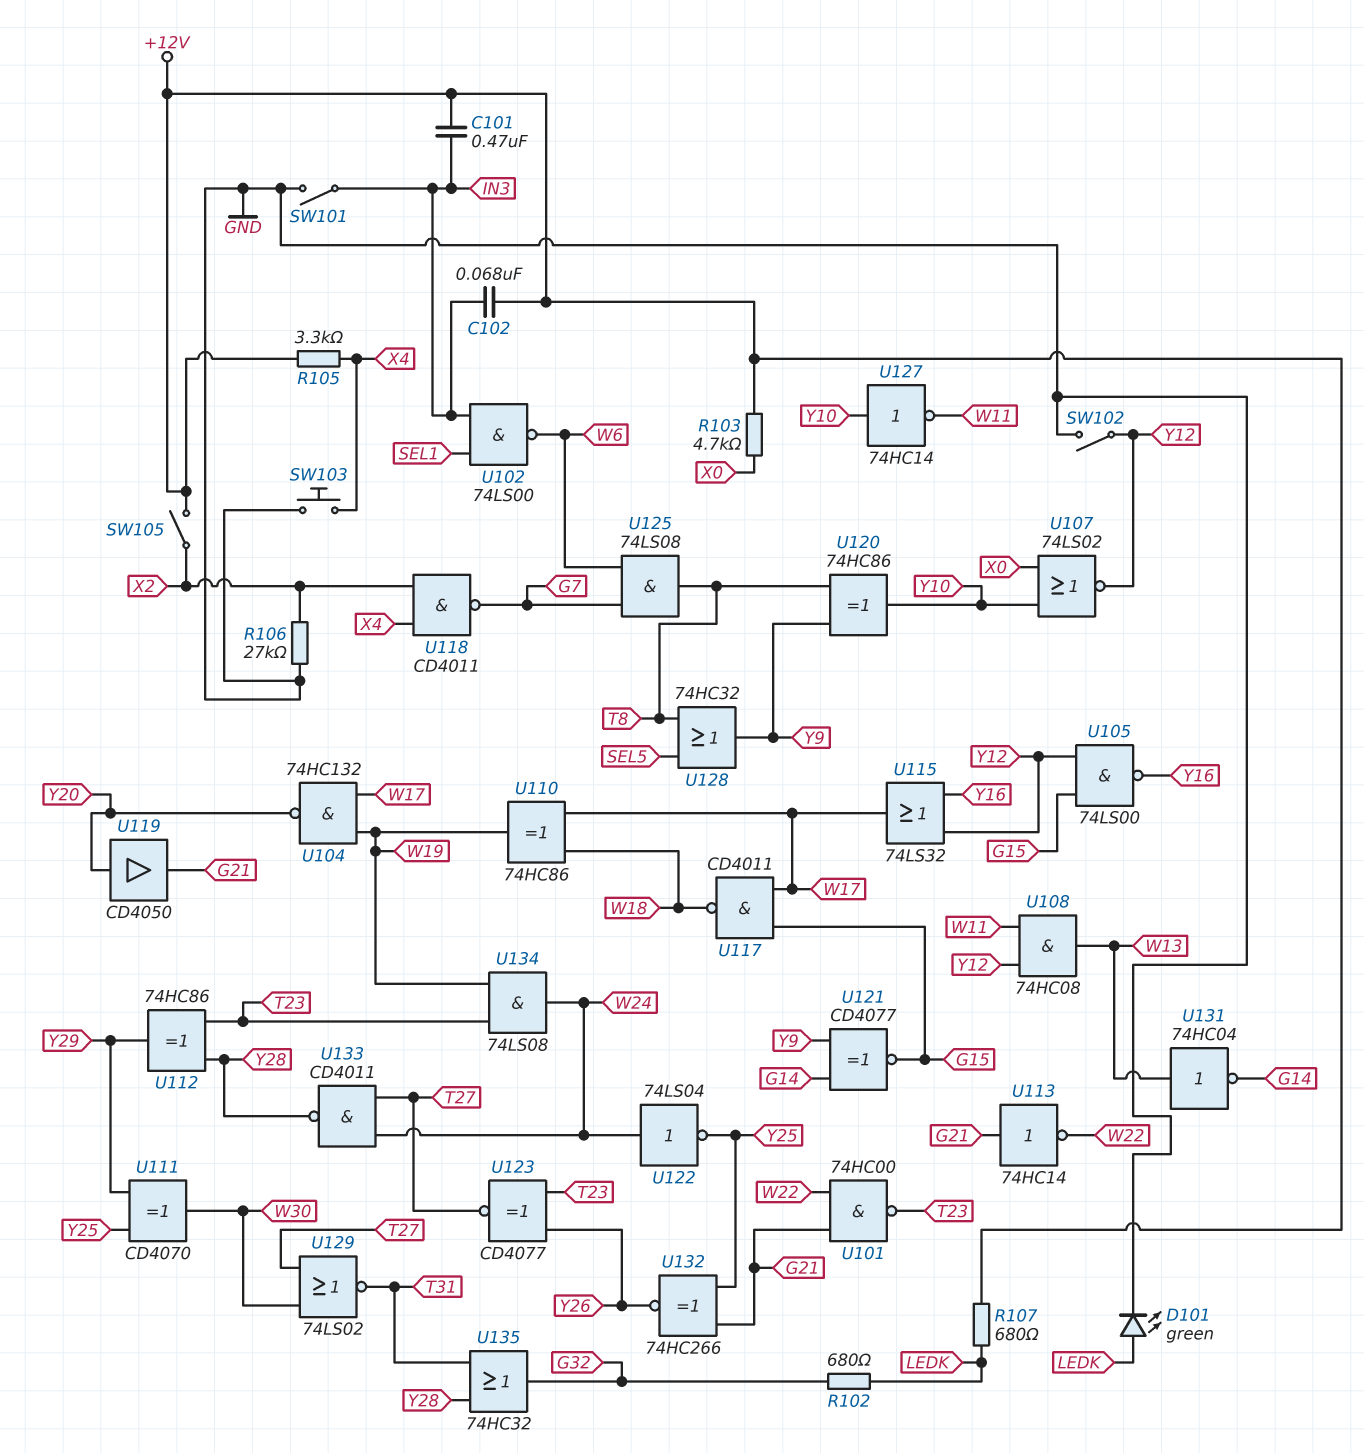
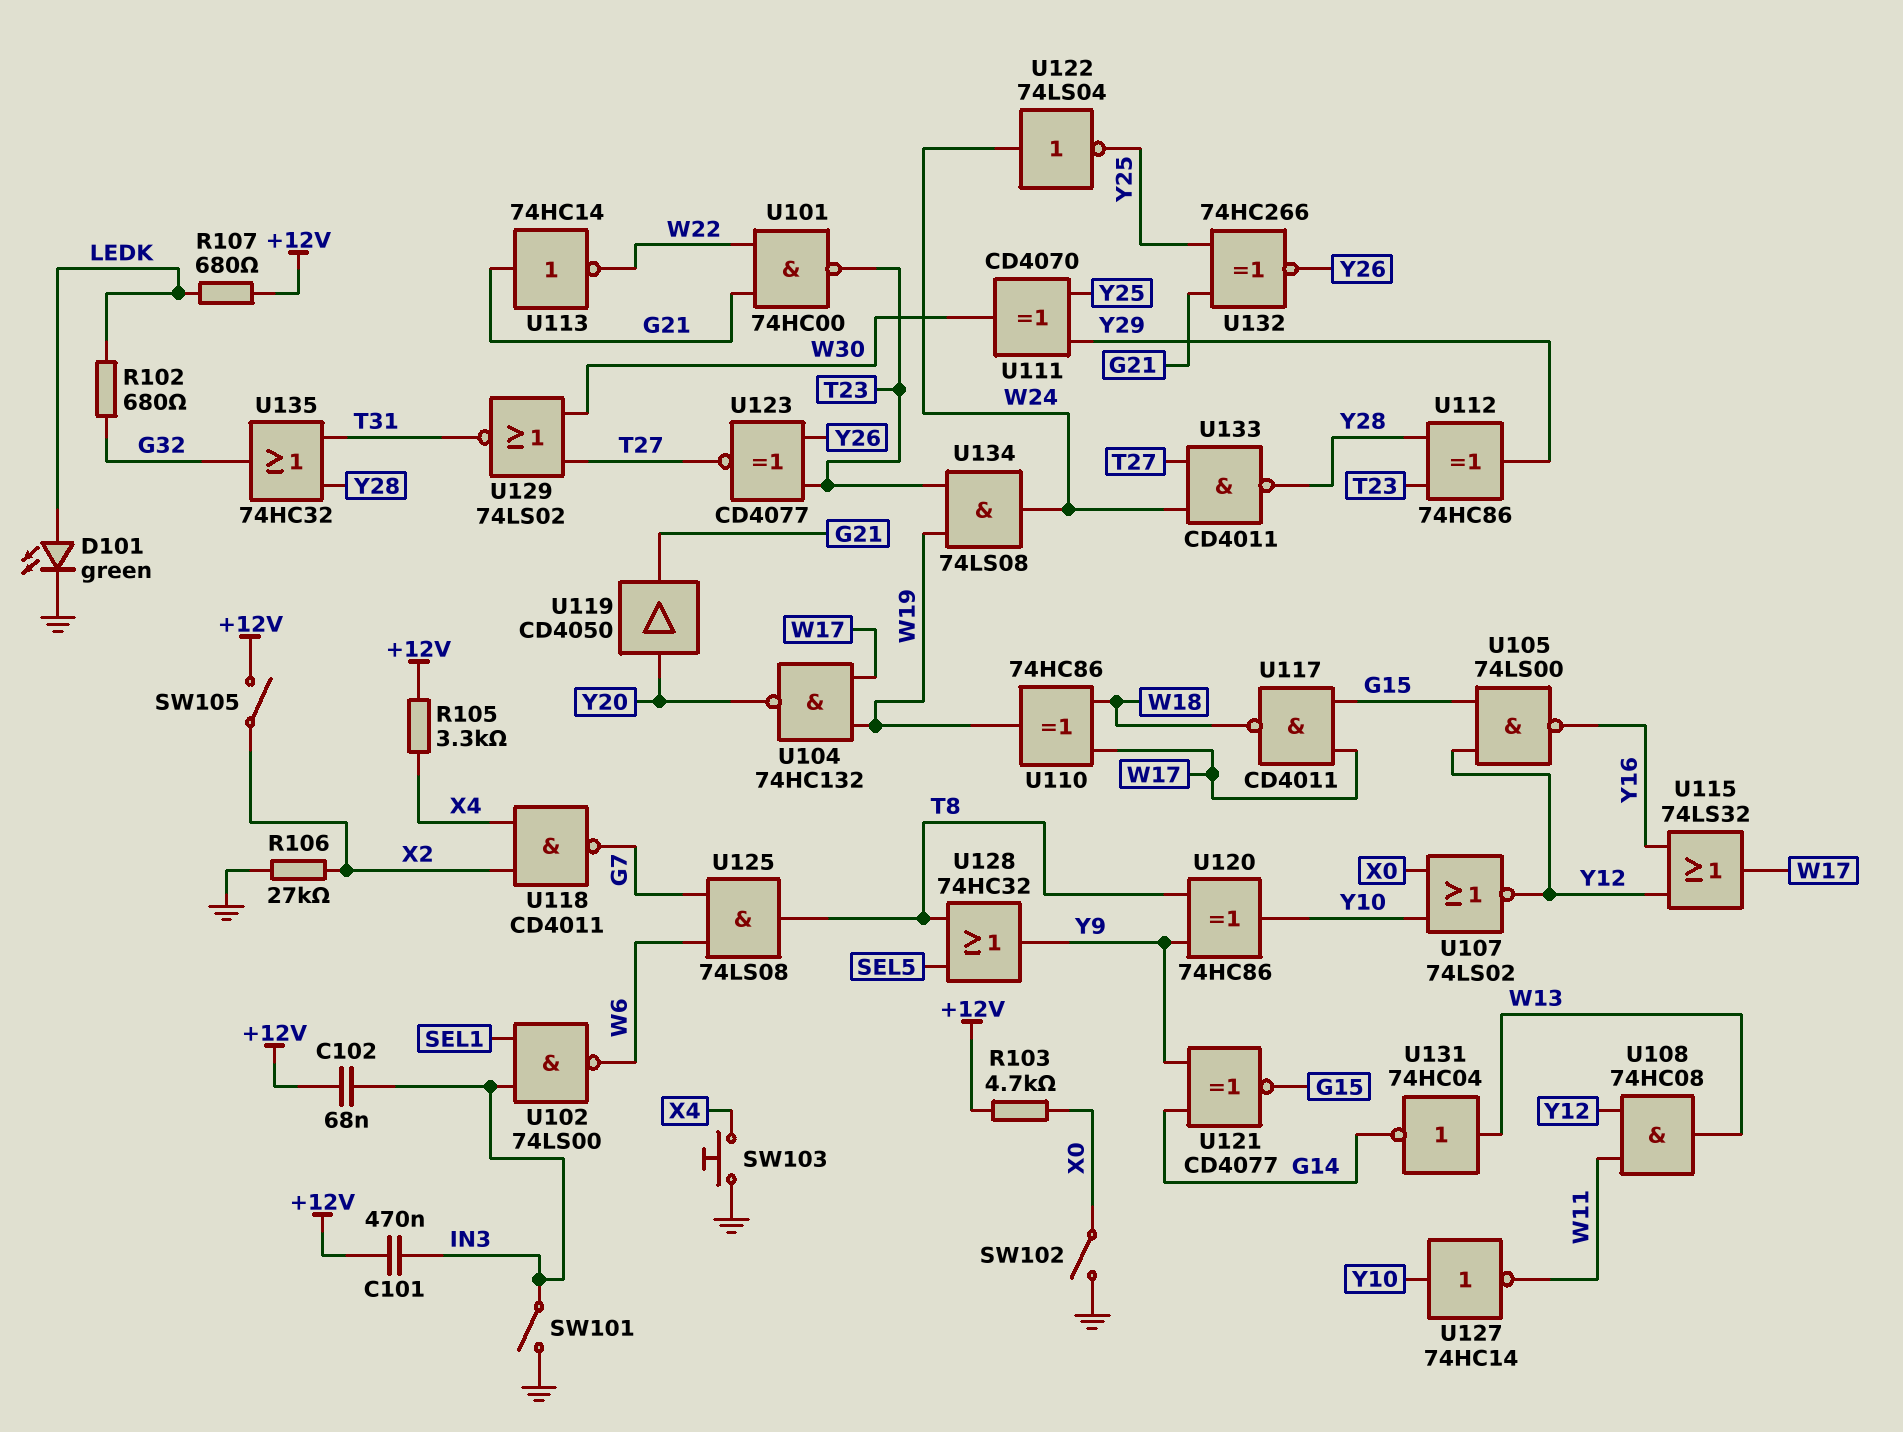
SW102: switch (GND, Y12) -> switch (GND, X0)

